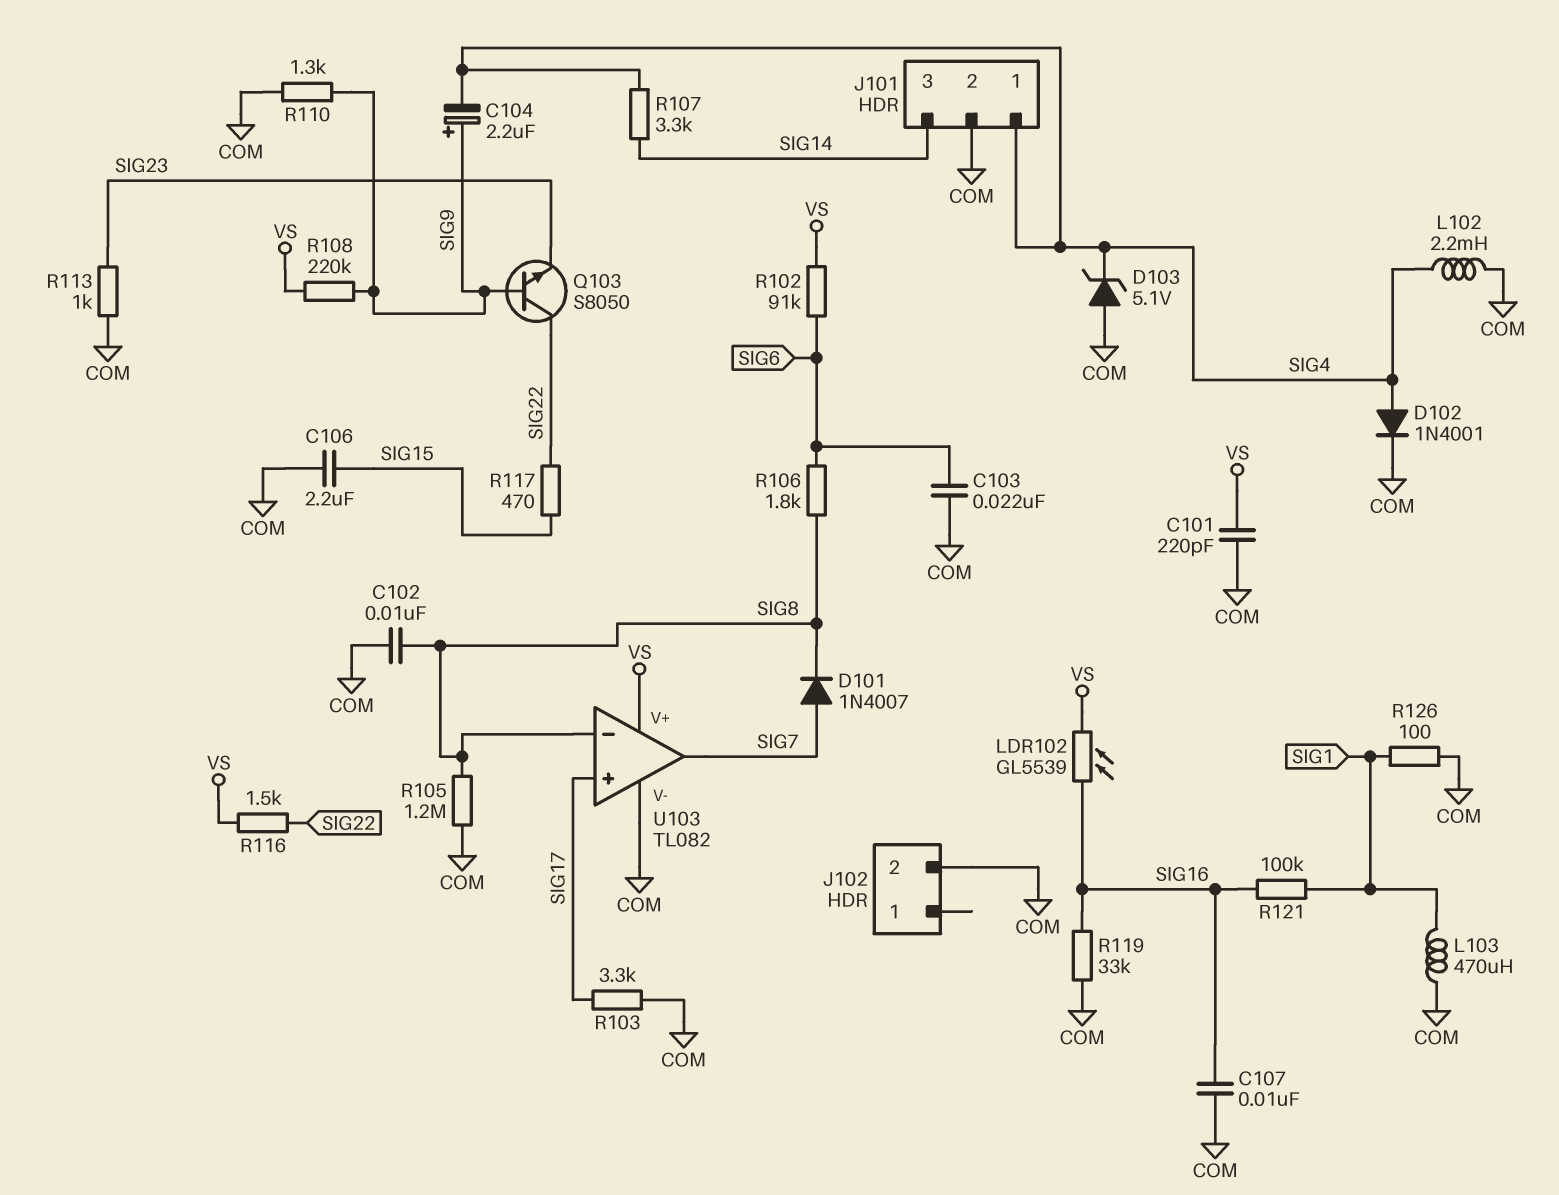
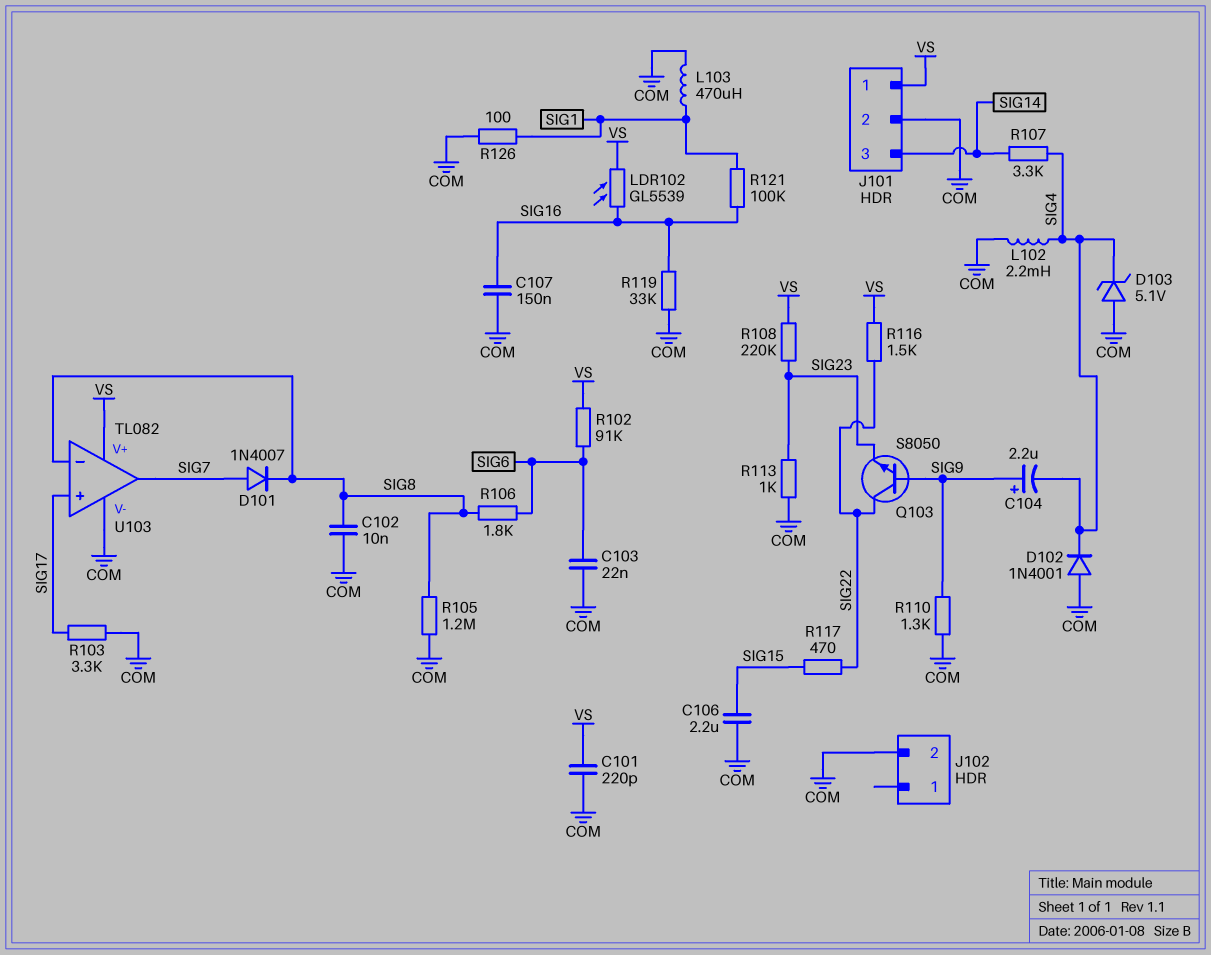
C107: 10nF (COM, SIG16) -> 150nF (COM, SIG16)
D102: diode 1N4001 (A SIG4, K COM) -> diode 1N4001 (A COM, K SIG4)
J101 pin 1: SIG4 -> VS
R108: 220k (SIG9, VS) -> 220k (SIG23, VS)

